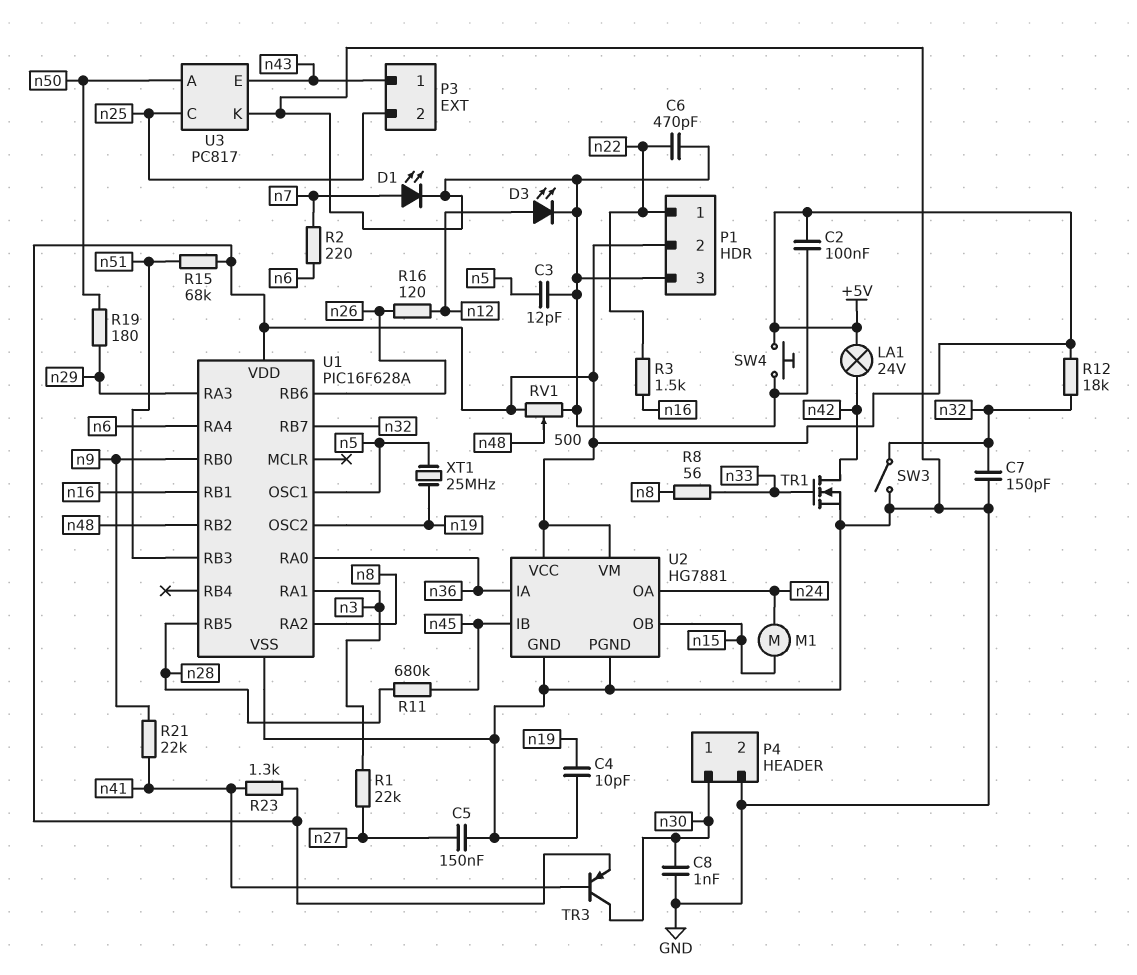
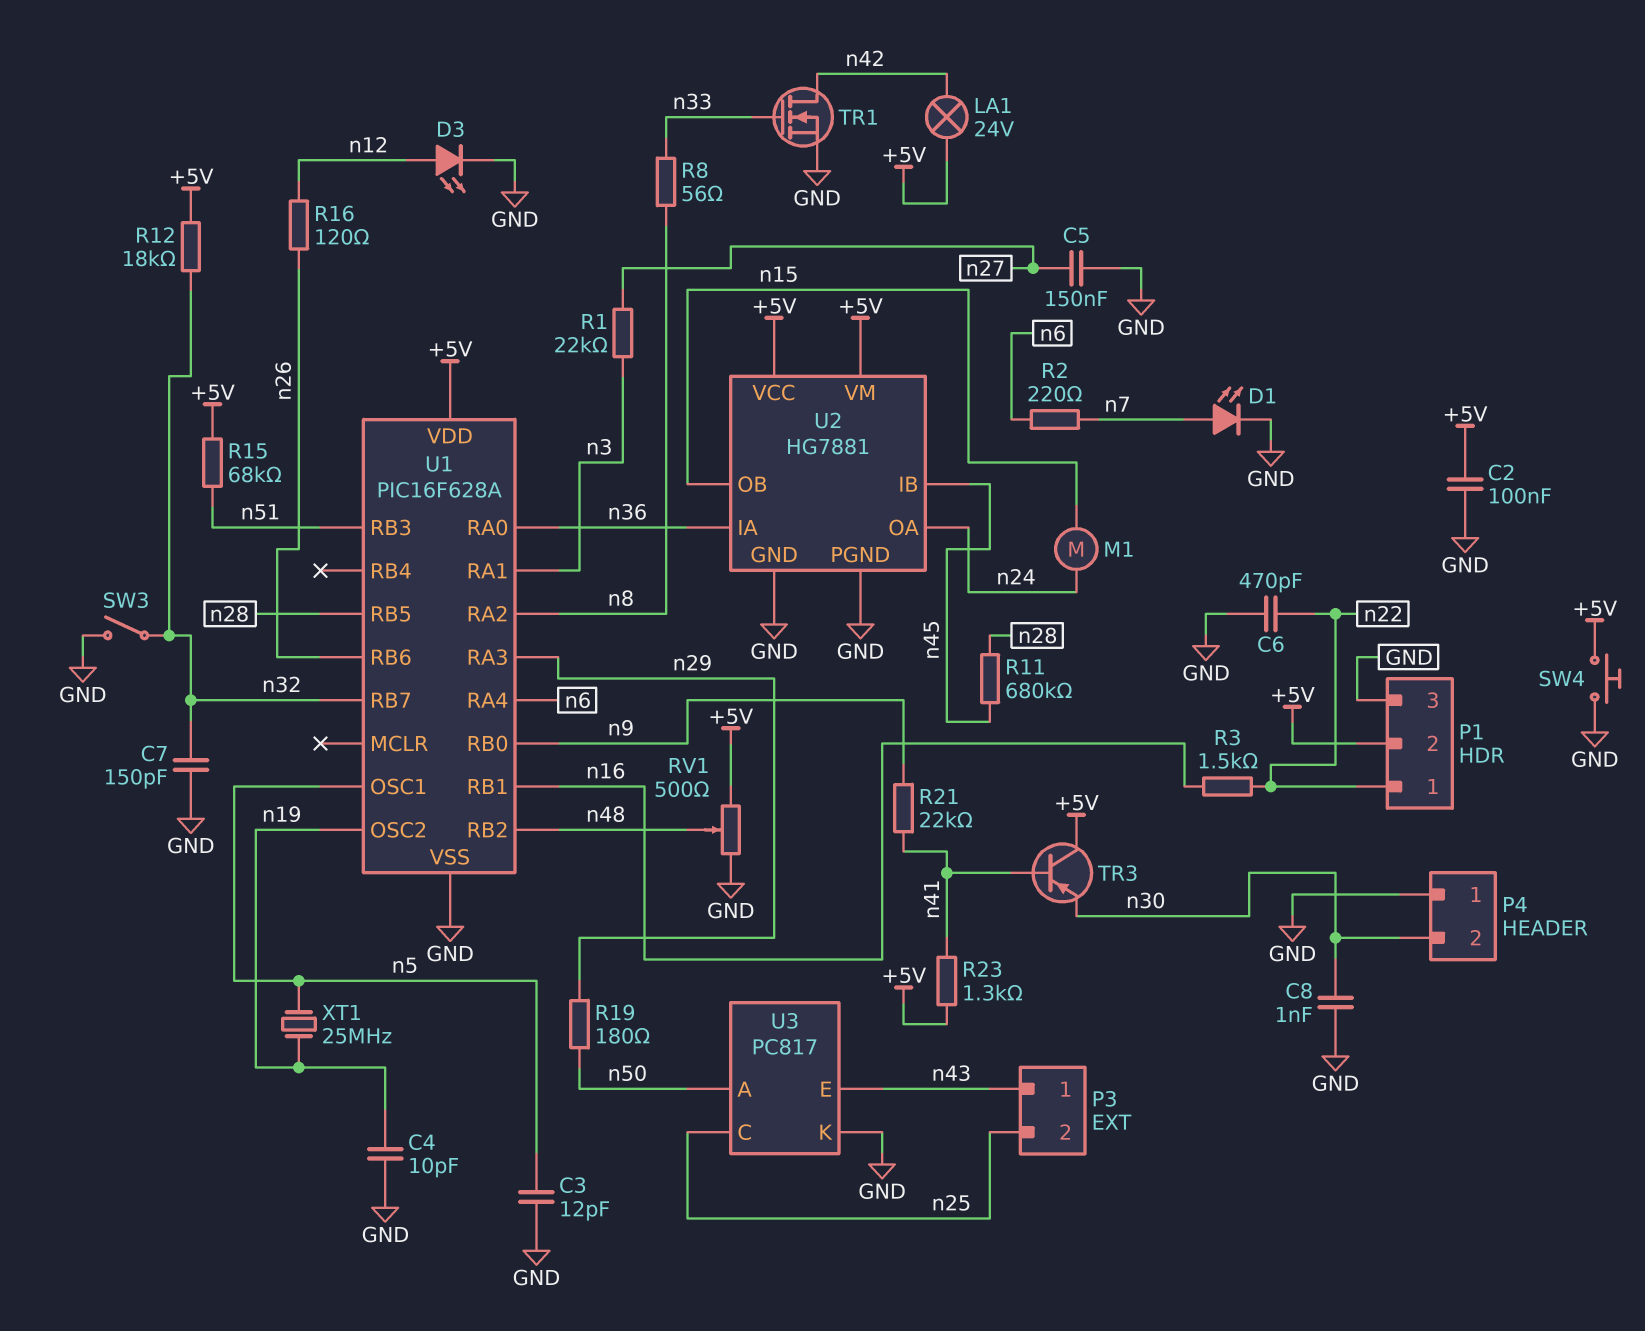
P4 pin 1: n30 -> GND
P4 pin 2: GND -> n30
TR3: PNP (B n41, C n30, E +5V) -> PNP (B n41, C +5V, E n30)

